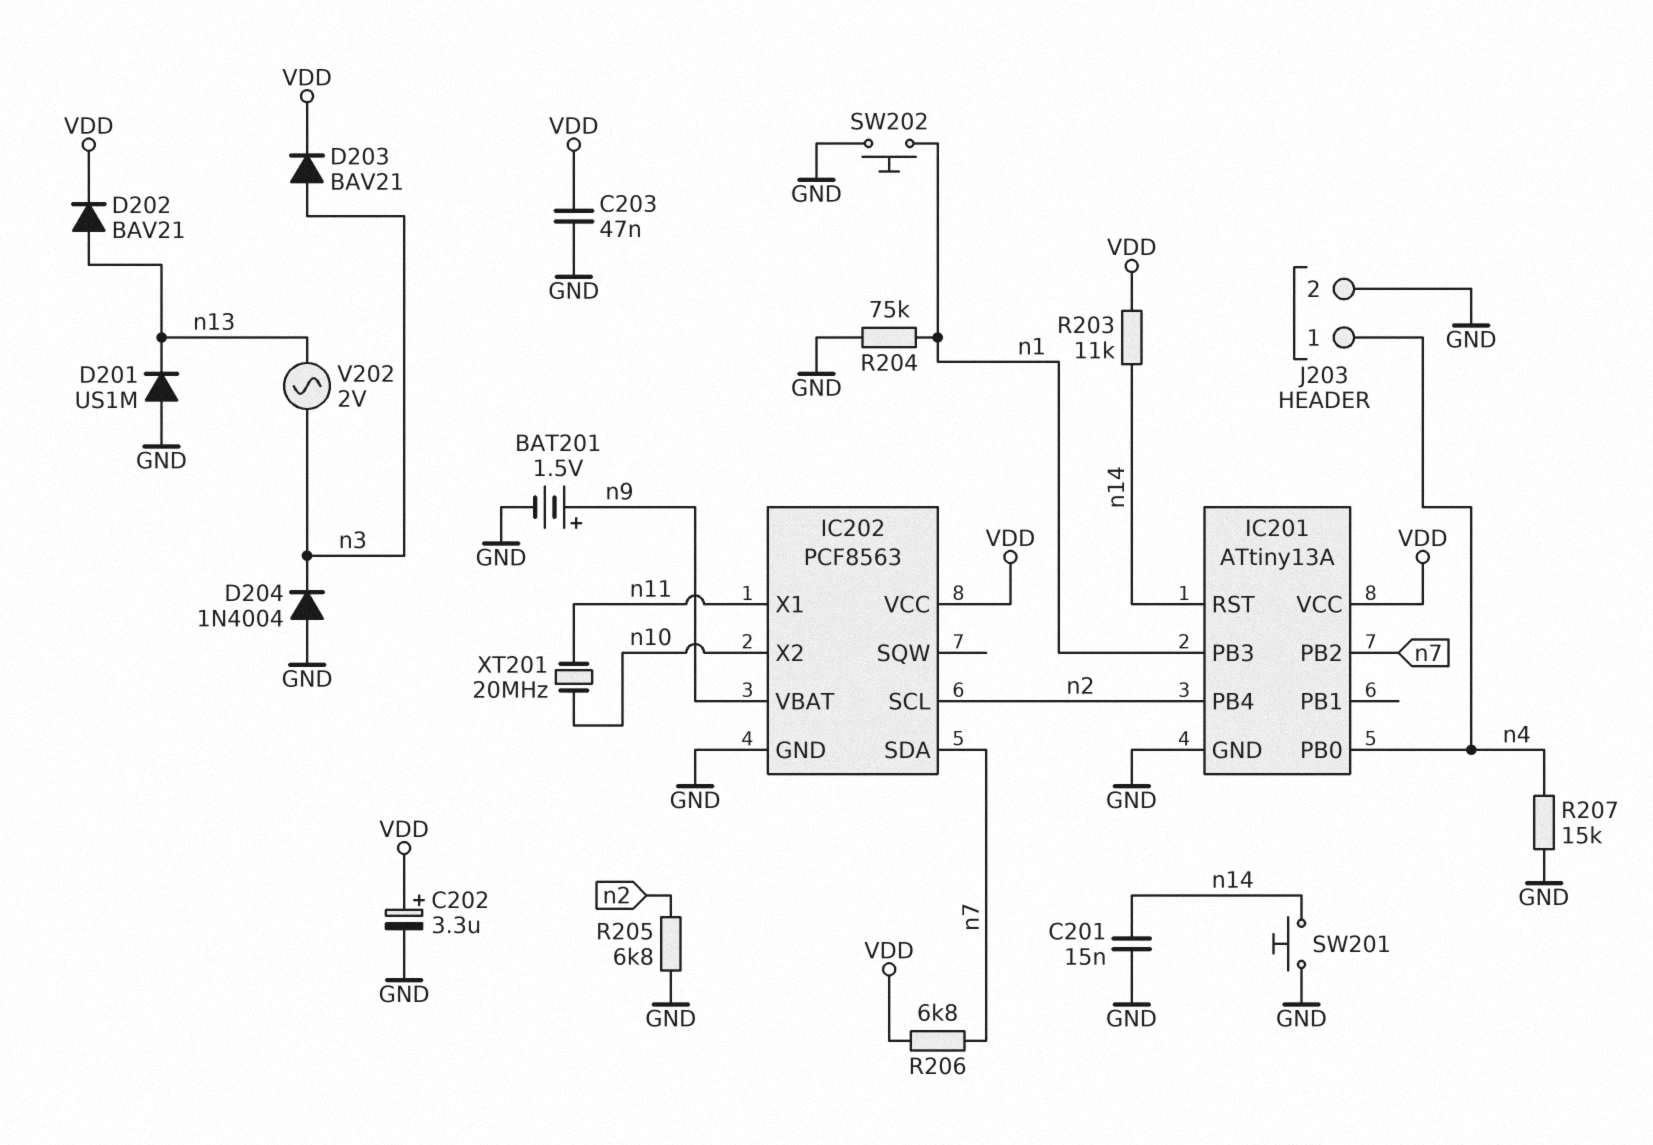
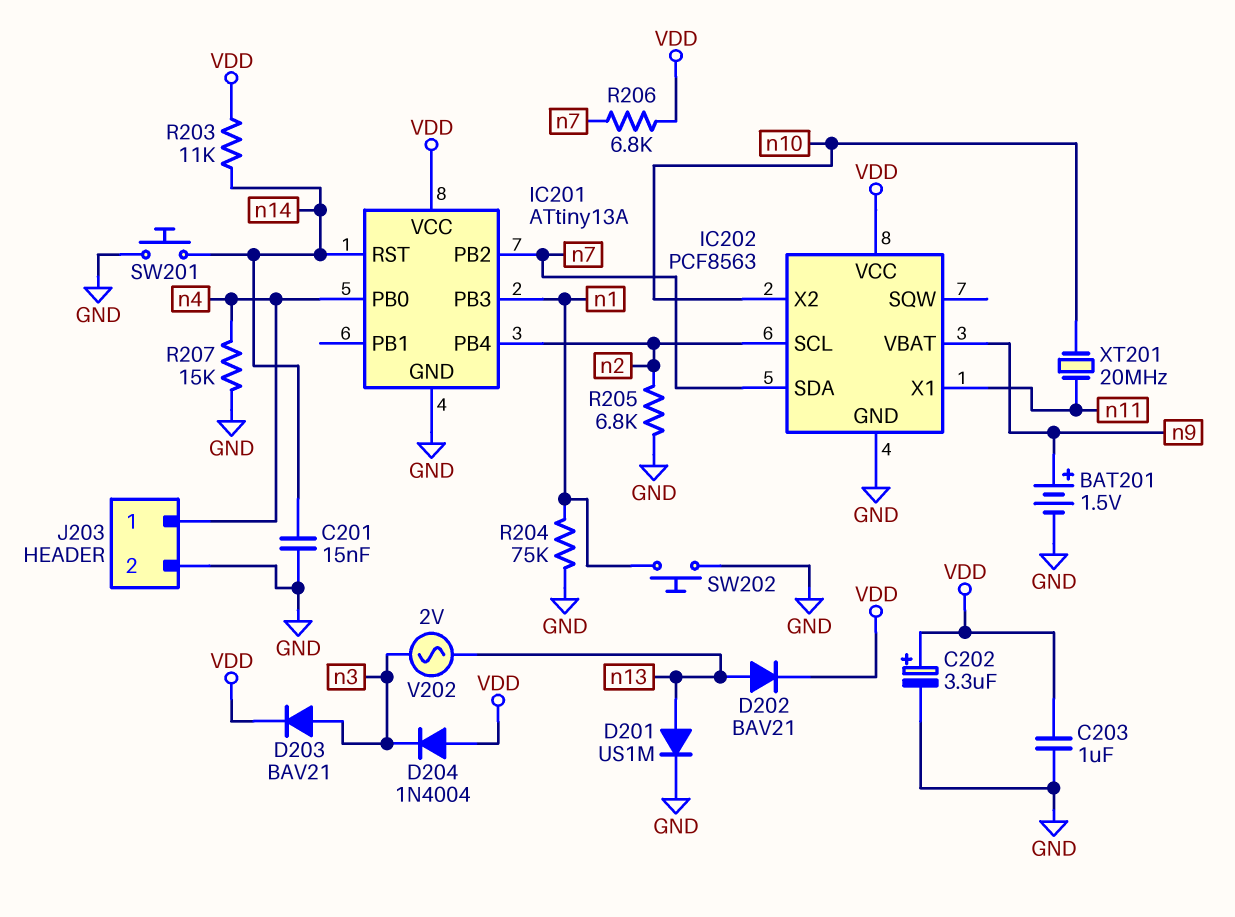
C203: 47nF (GND, VDD) -> 1uF (GND, VDD)
D201: diode US1M (A GND, K n13) -> diode US1M (A n13, K GND)
D204: diode 1N4004 (A GND, K n3) -> diode 1N4004 (A VDD, K n3)

